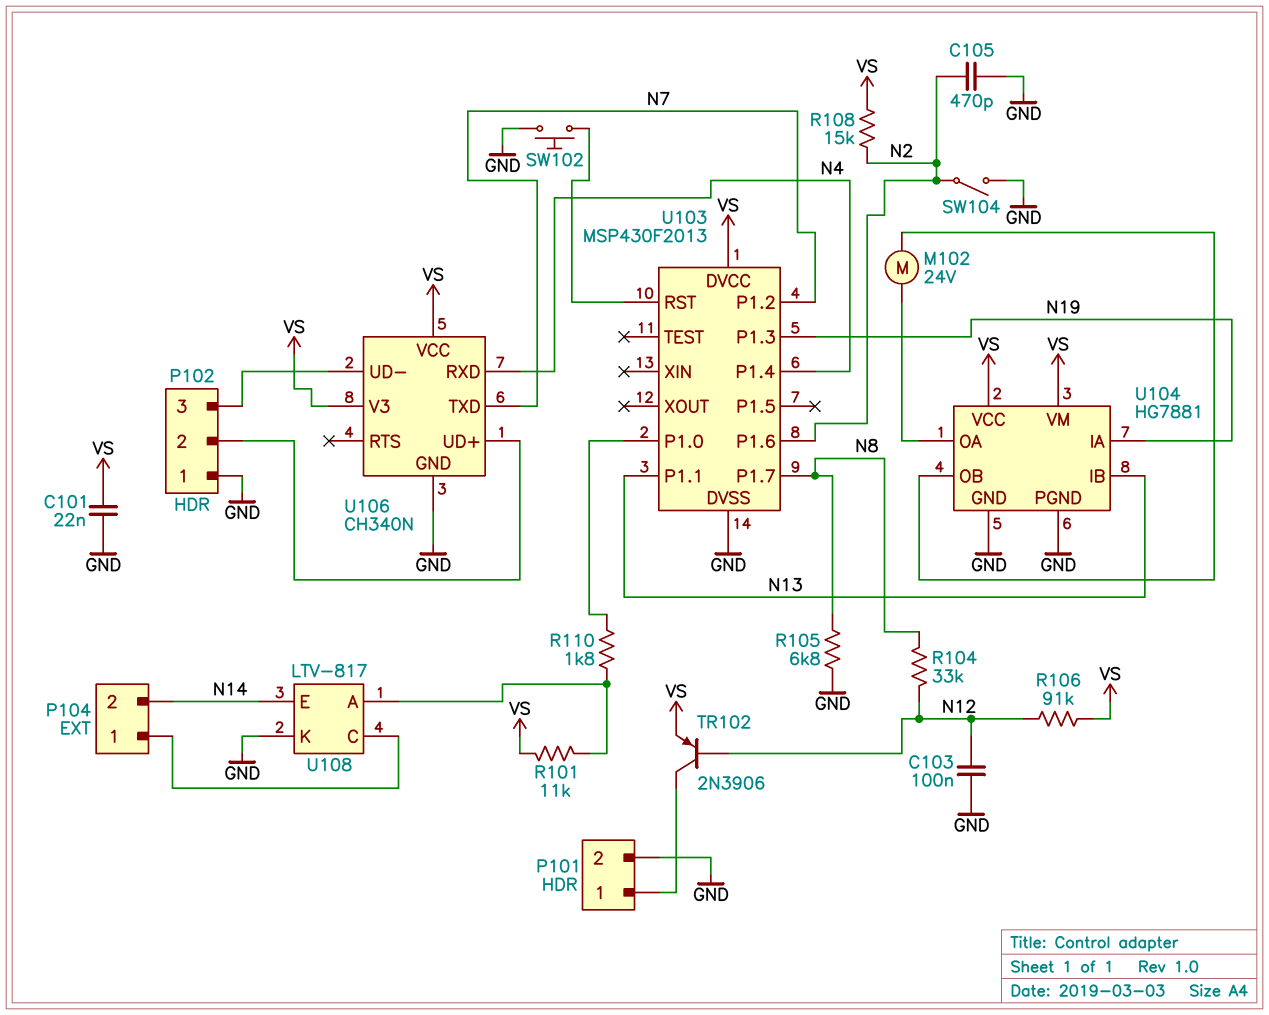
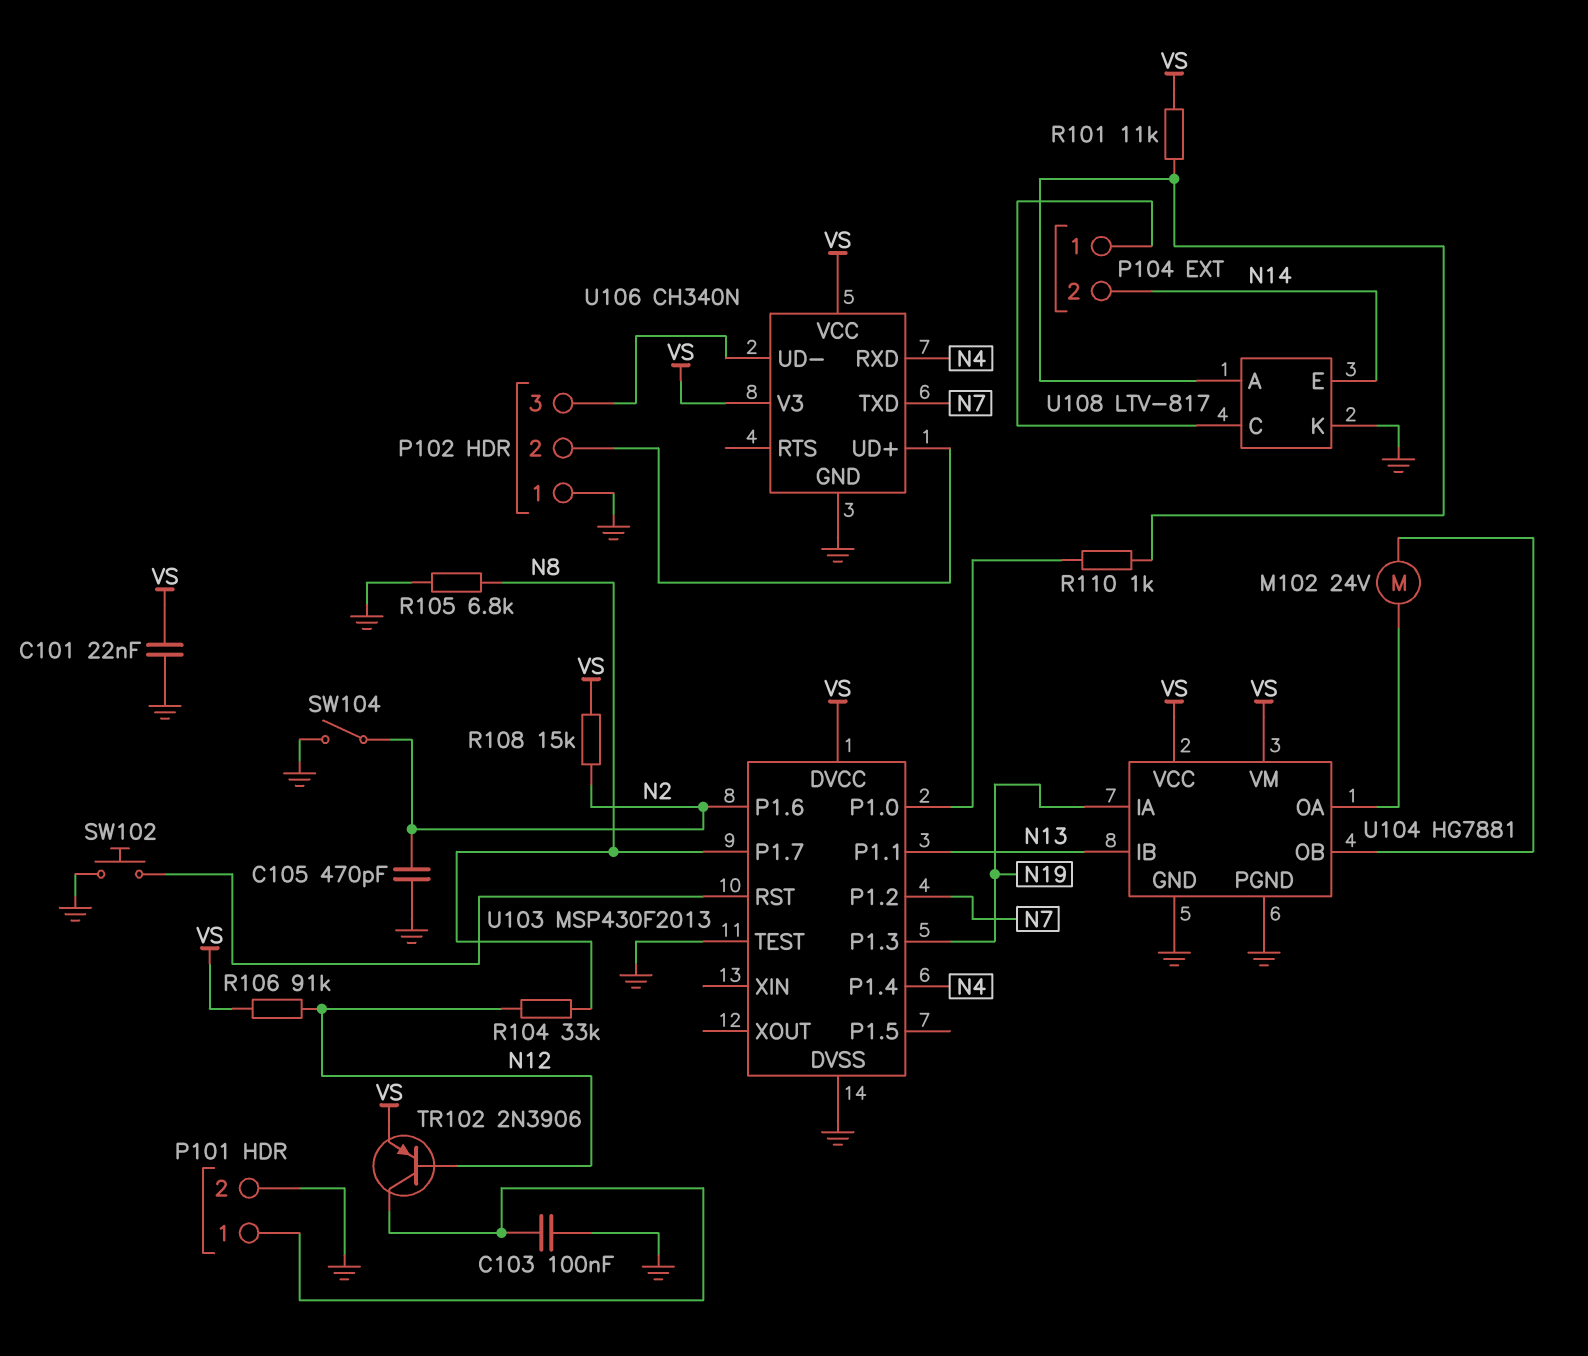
C103: 100nF (GND, N12) -> 100nF (GND, P101/1)
R110: 1.8k (U103/P1.0, U108/A) -> 1k (U103/P1.0, U108/A)
U103 pin TEST: none -> GND

